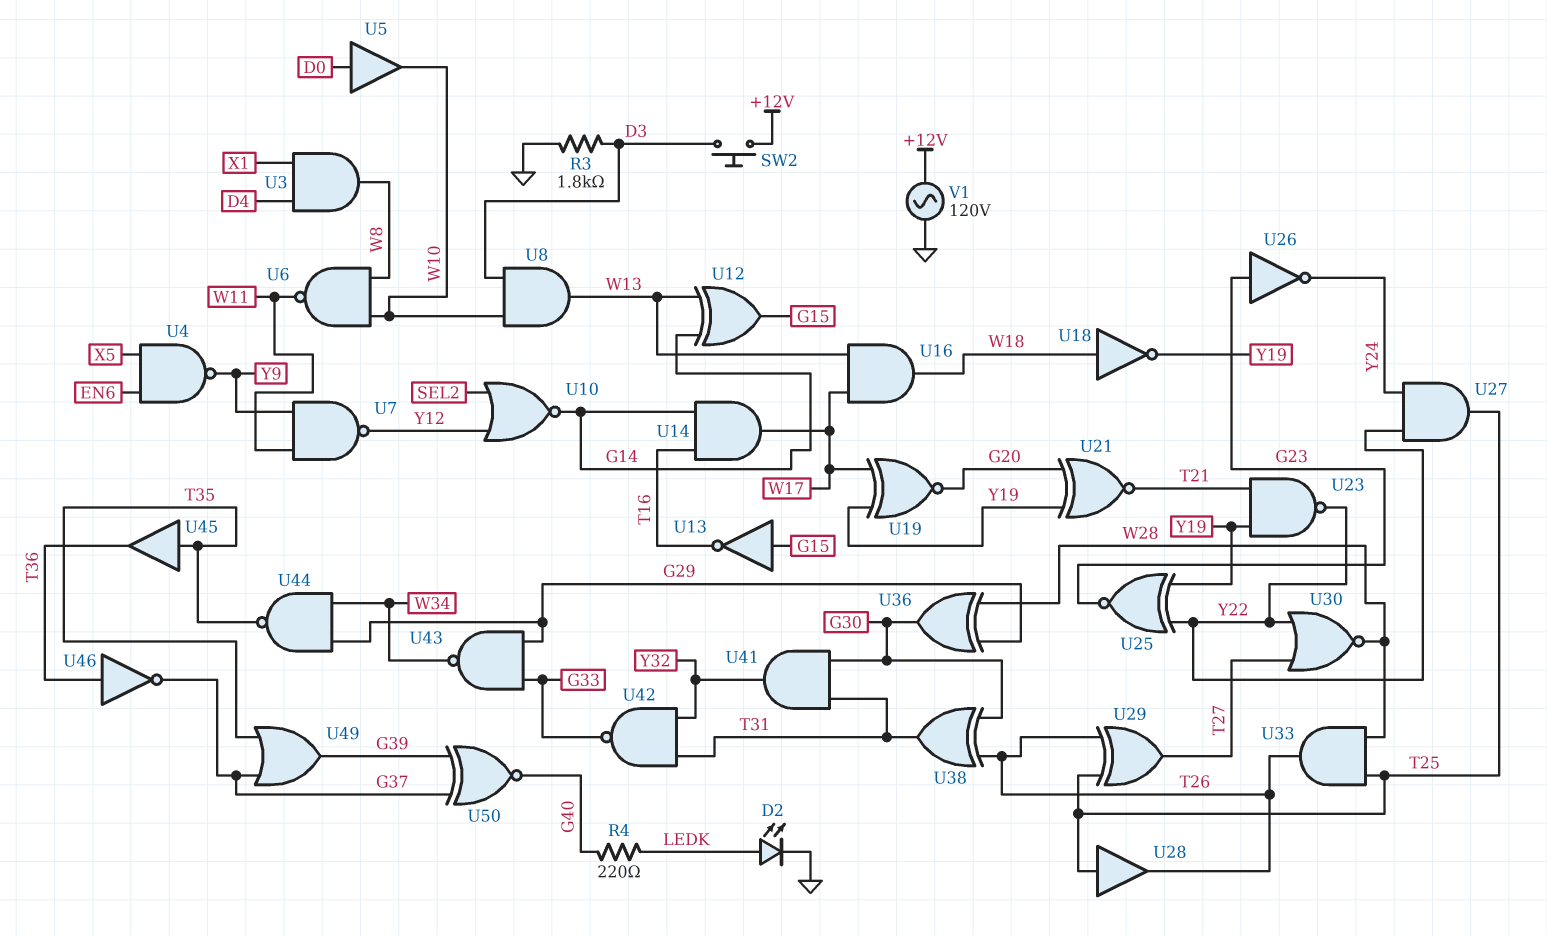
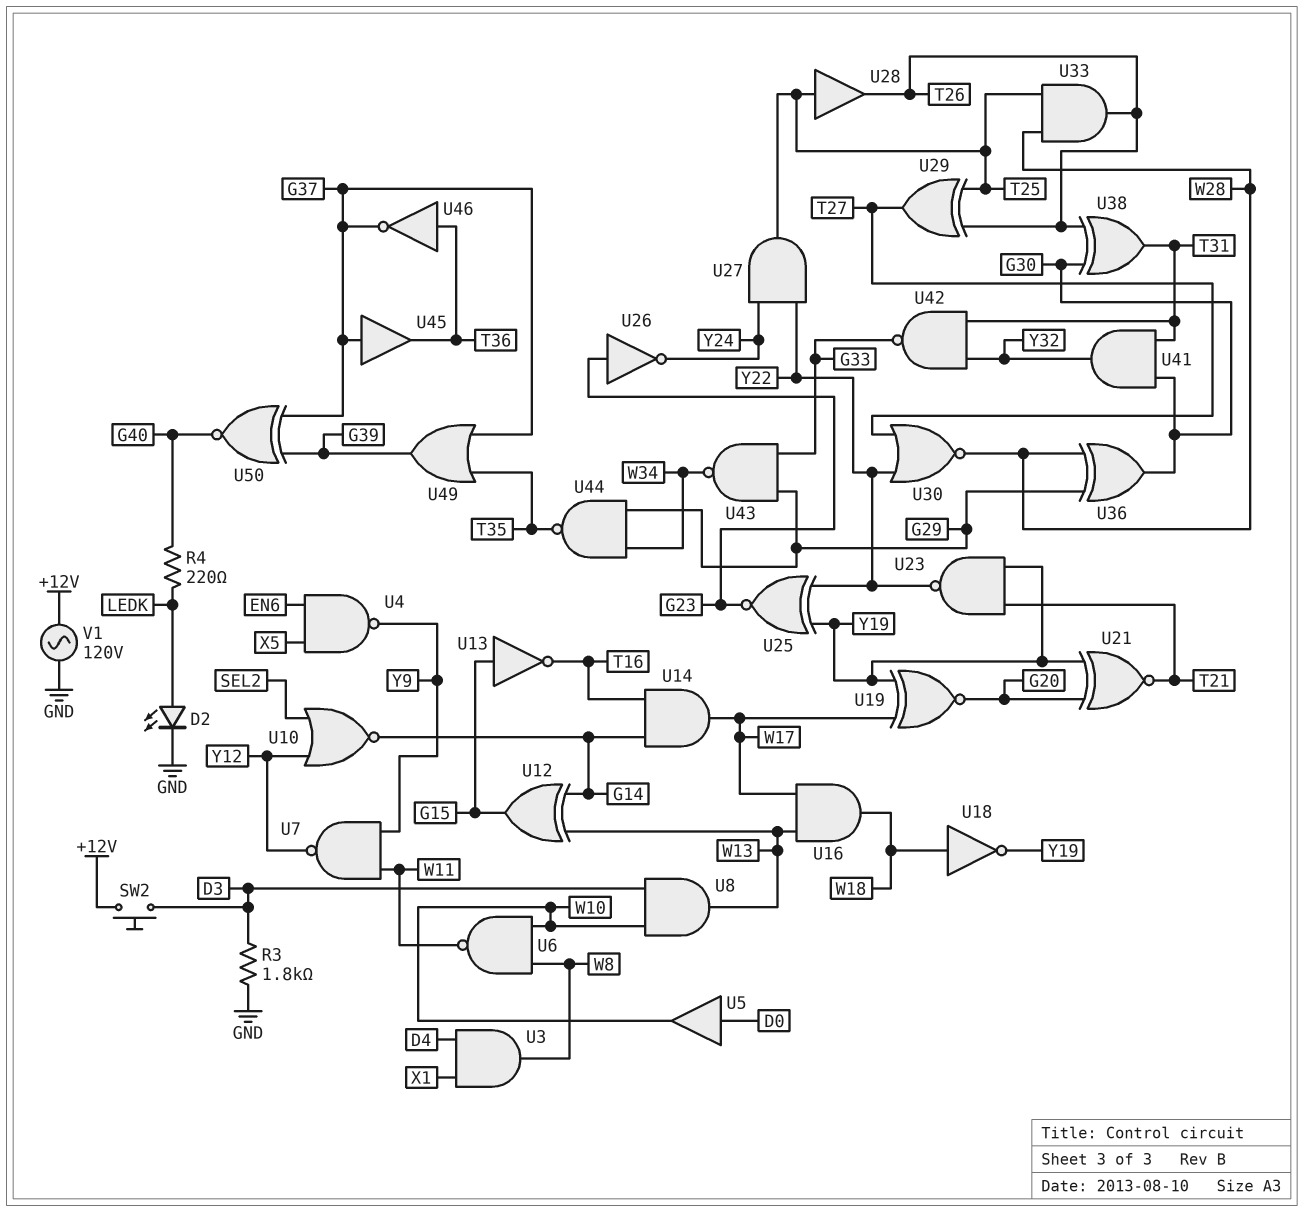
U45: buffer (in T35, out T36) -> buffer (in G37, out T36)

